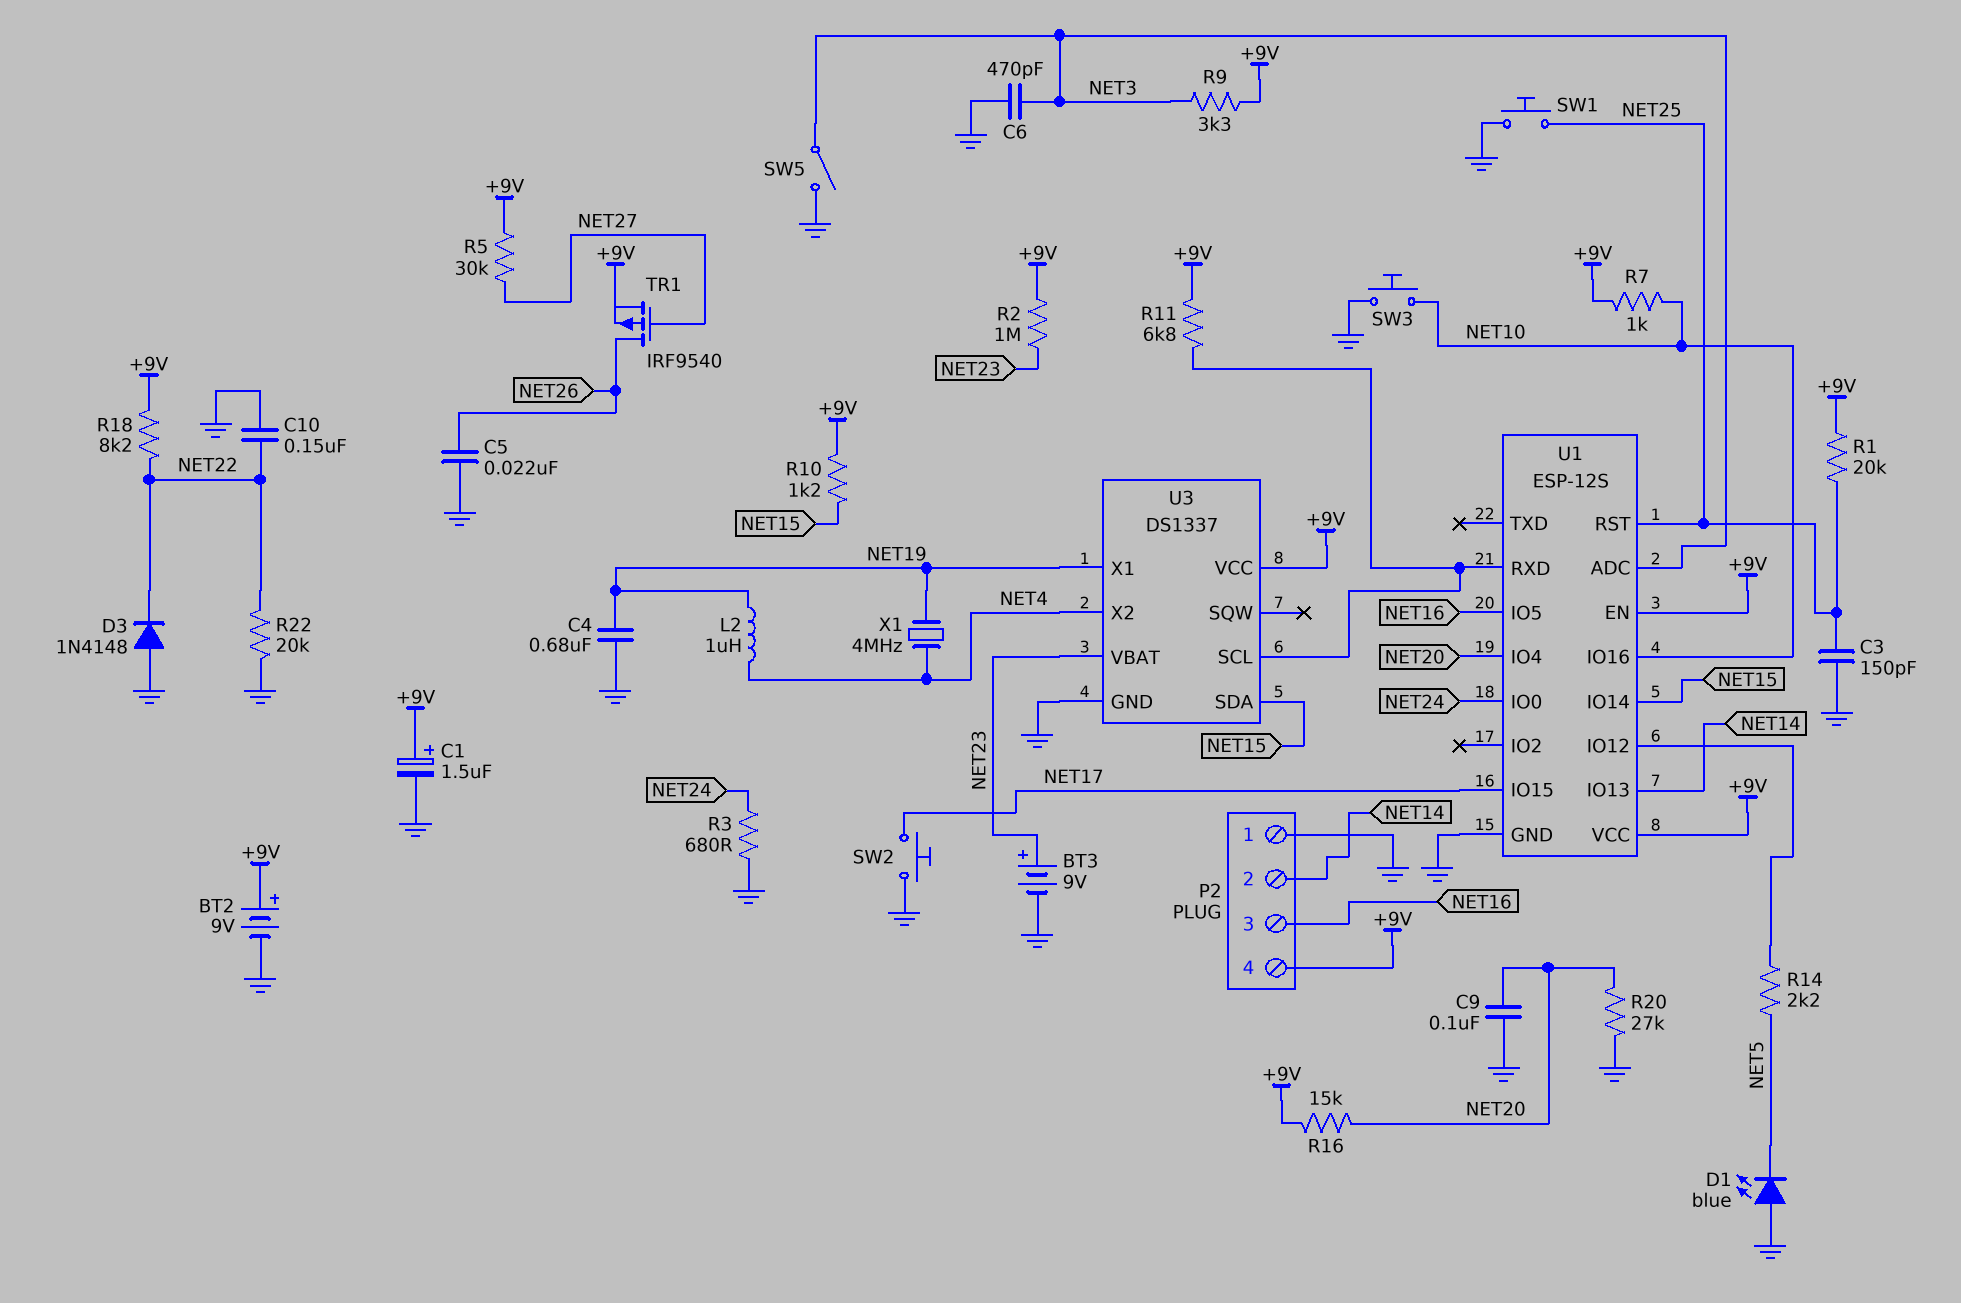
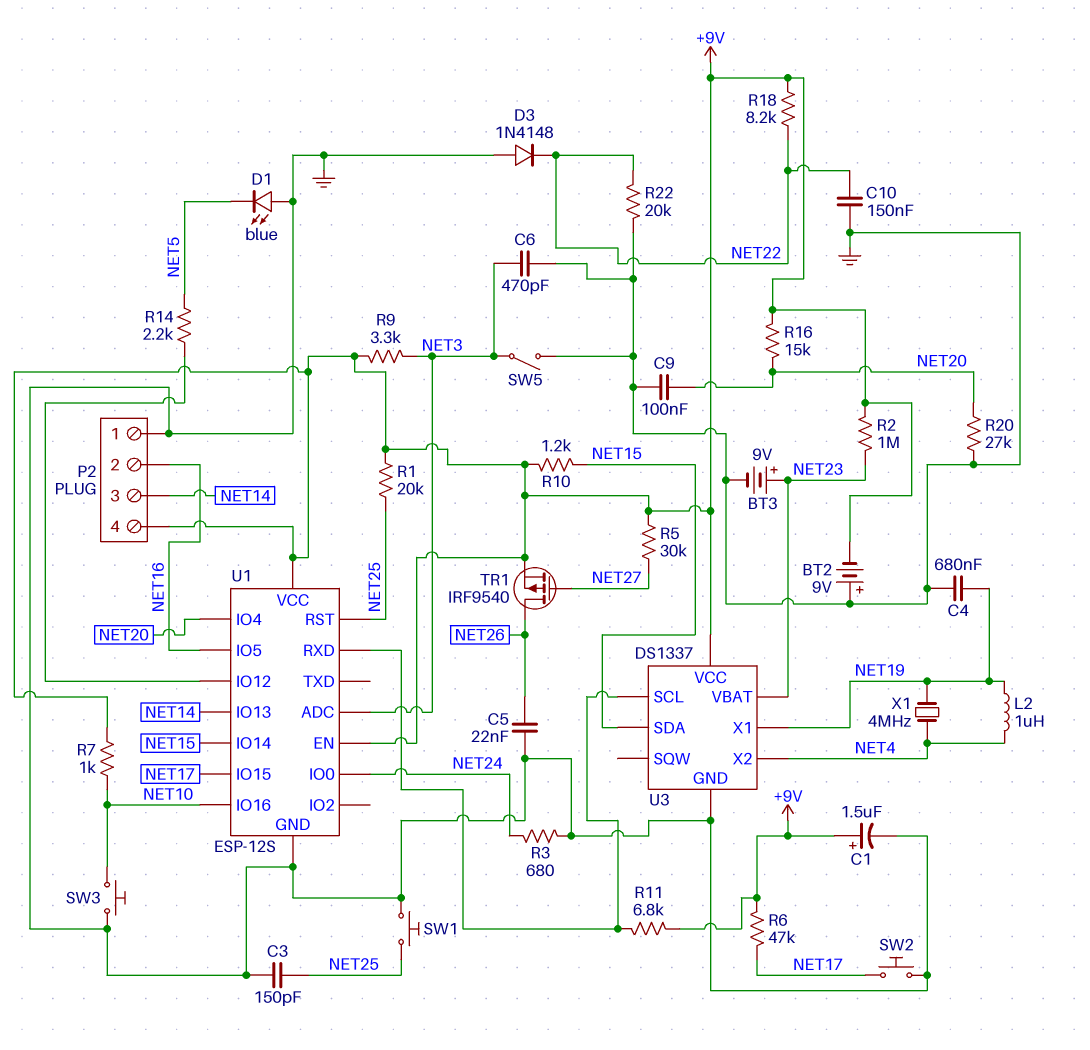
BT2: 9V (plus +9V, minus GND) -> 9V (plus GND, minus +9V)
P2 pin 2: NET14 -> NET16
P2 pin 3: NET16 -> NET14
R6: none -> 47k (+9V, NET17)

